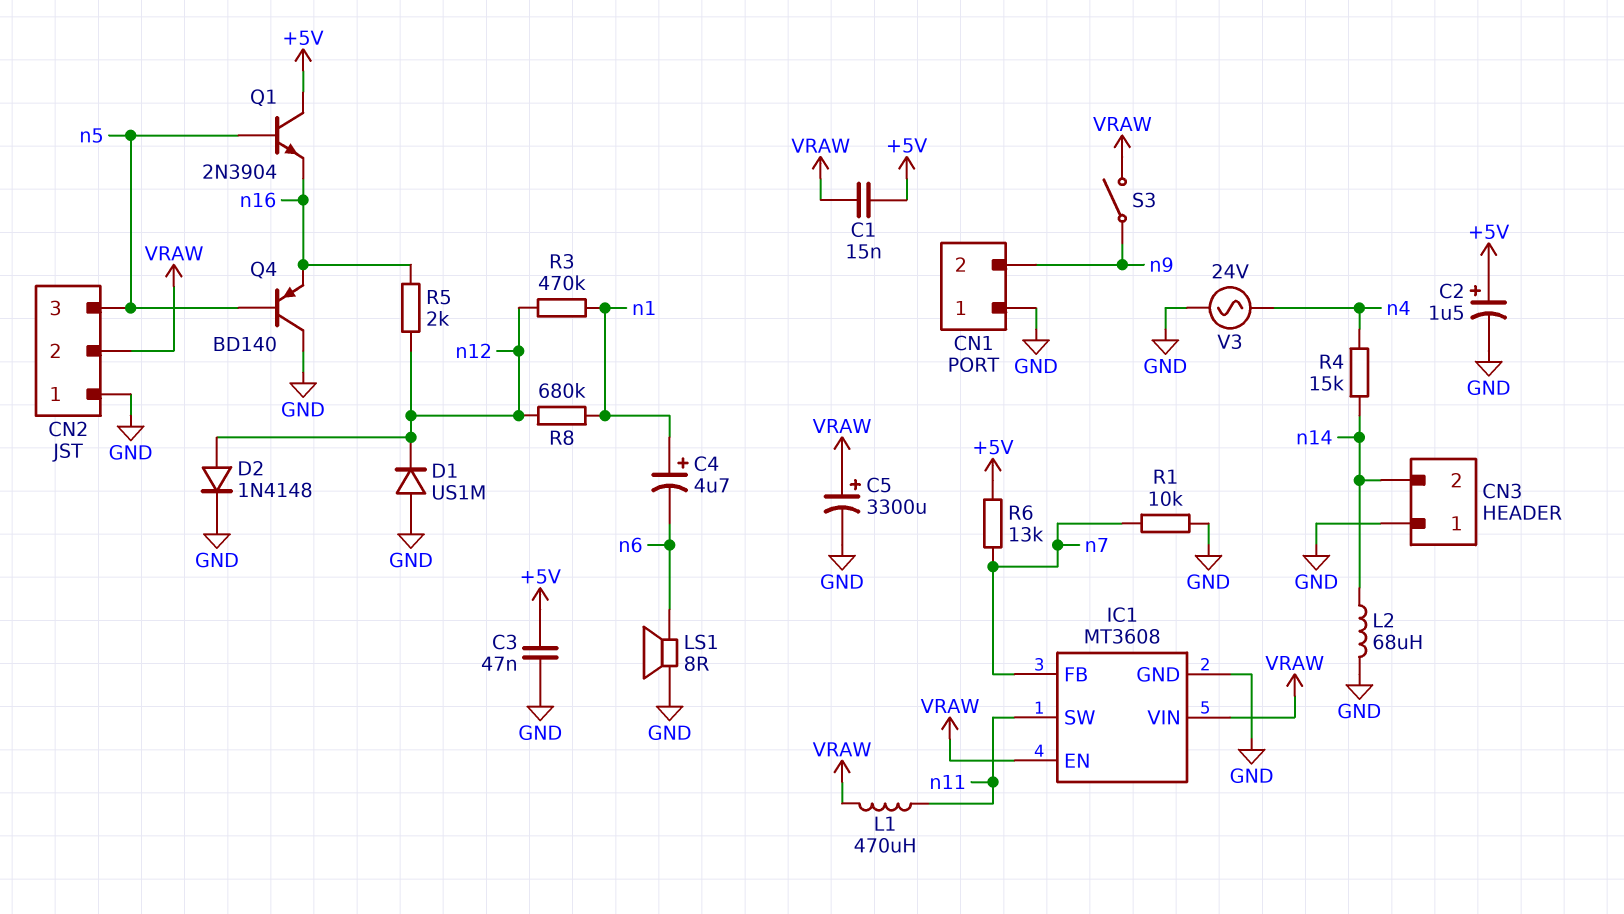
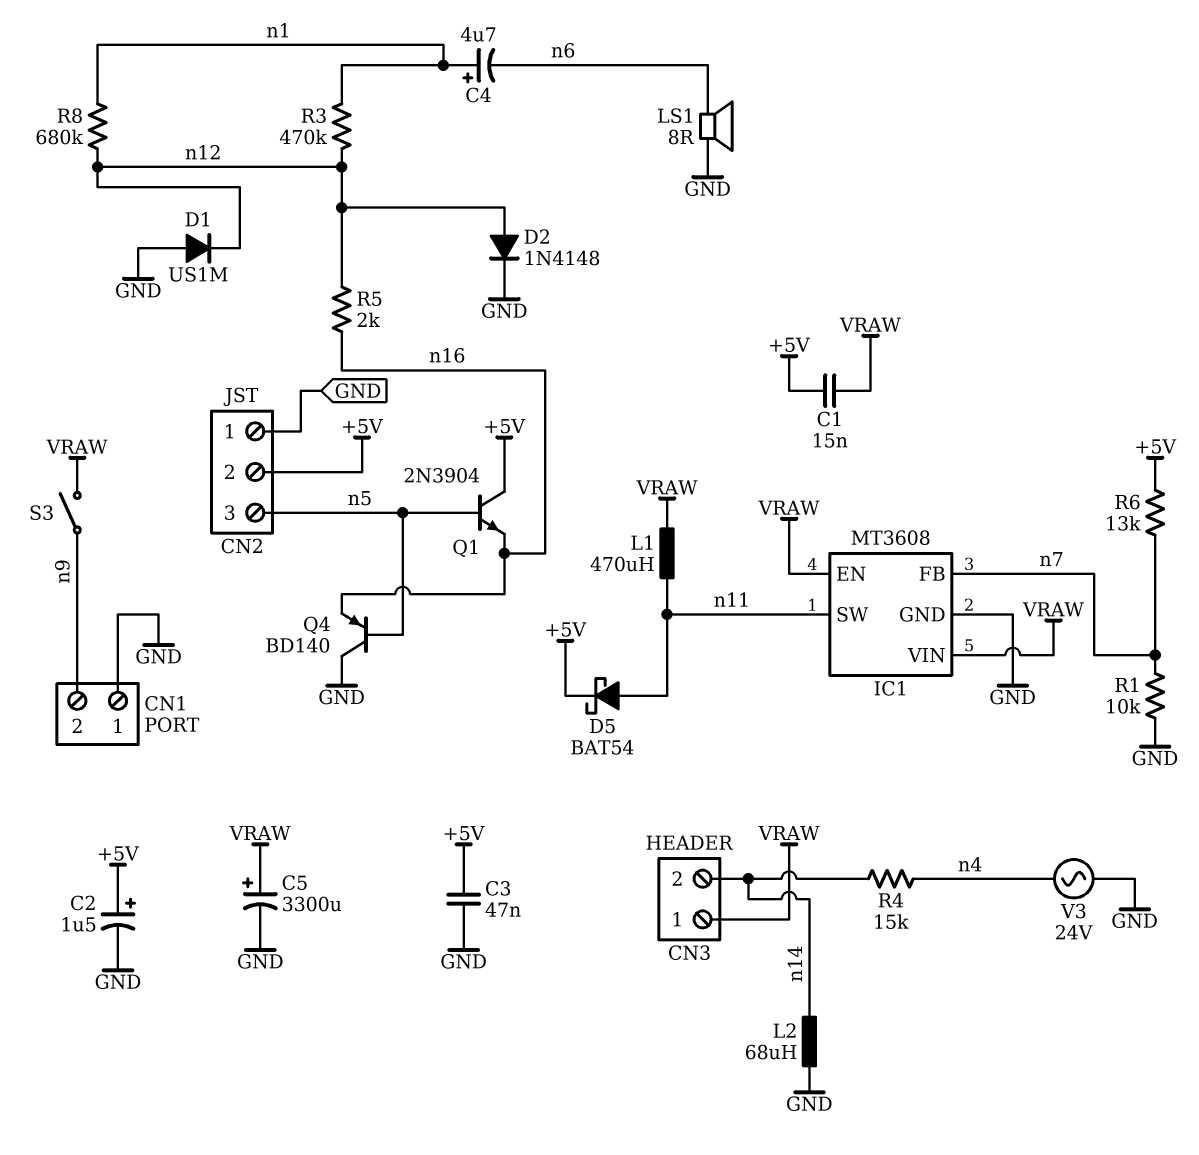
CN2 pin 2: VRAW -> +5V
CN3 pin 1: GND -> VRAW
D5: none -> schottky BAT54 (A n11, K +5V)

